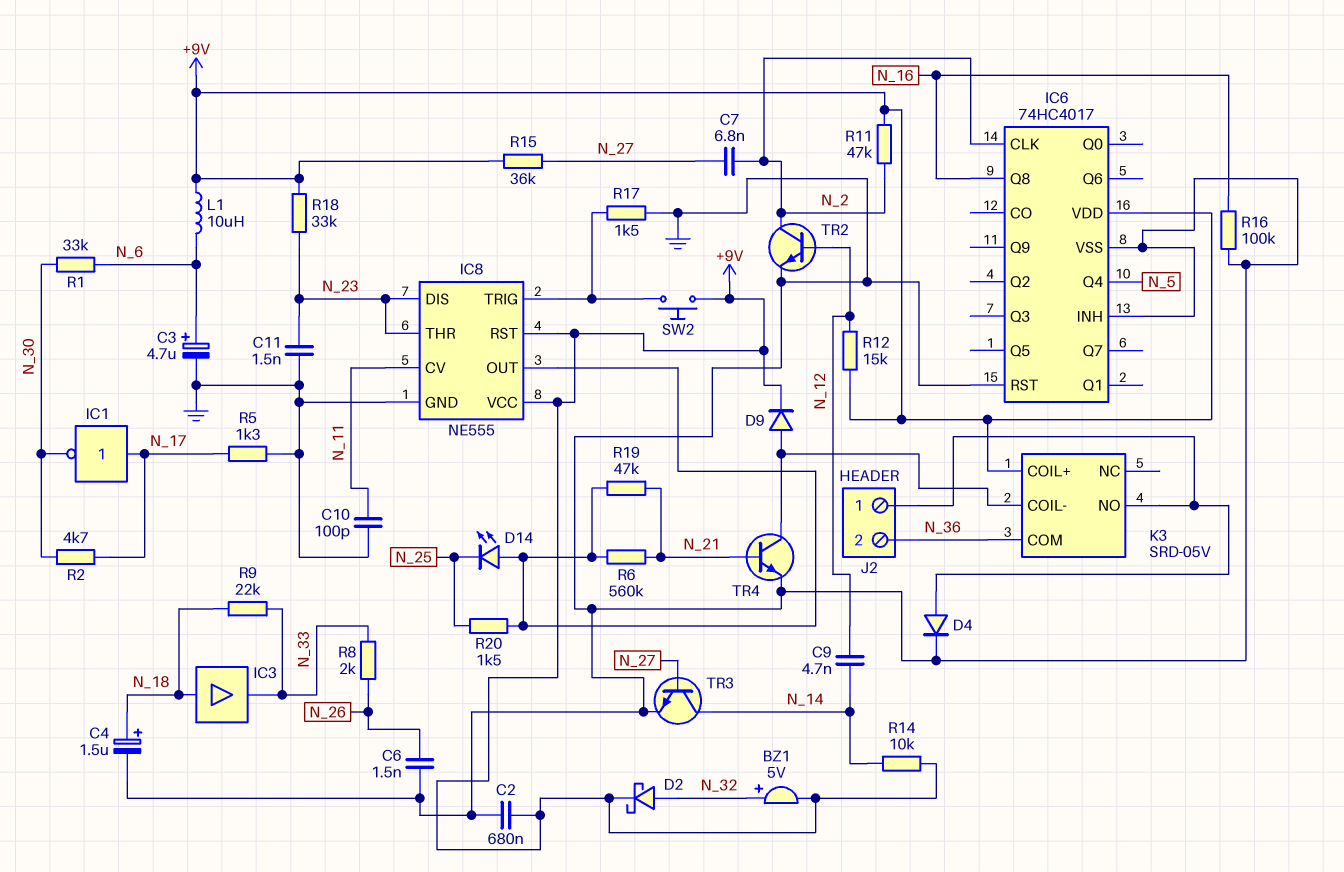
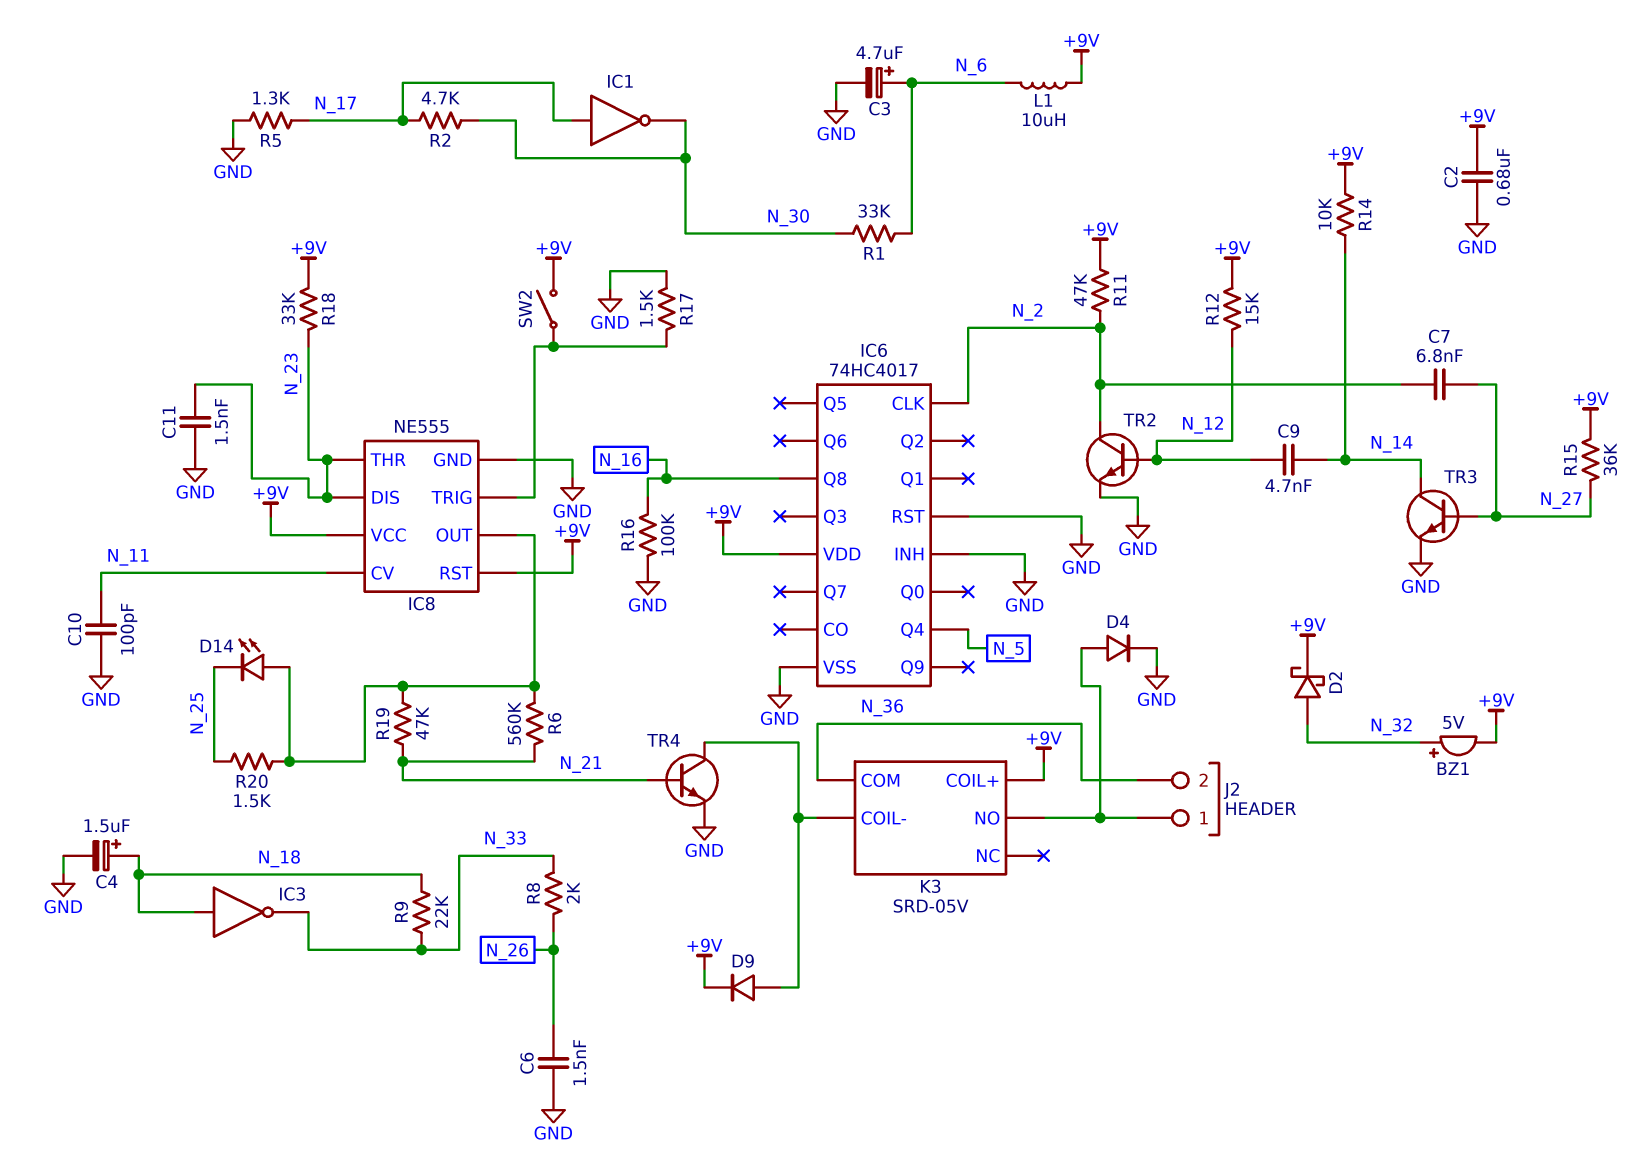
IC3: buffer (in N_18, out N_33) -> NOT (in N_18, out N_33)
SW2: button (+9V, IC8/TRIG) -> switch (+9V, IC8/TRIG)

